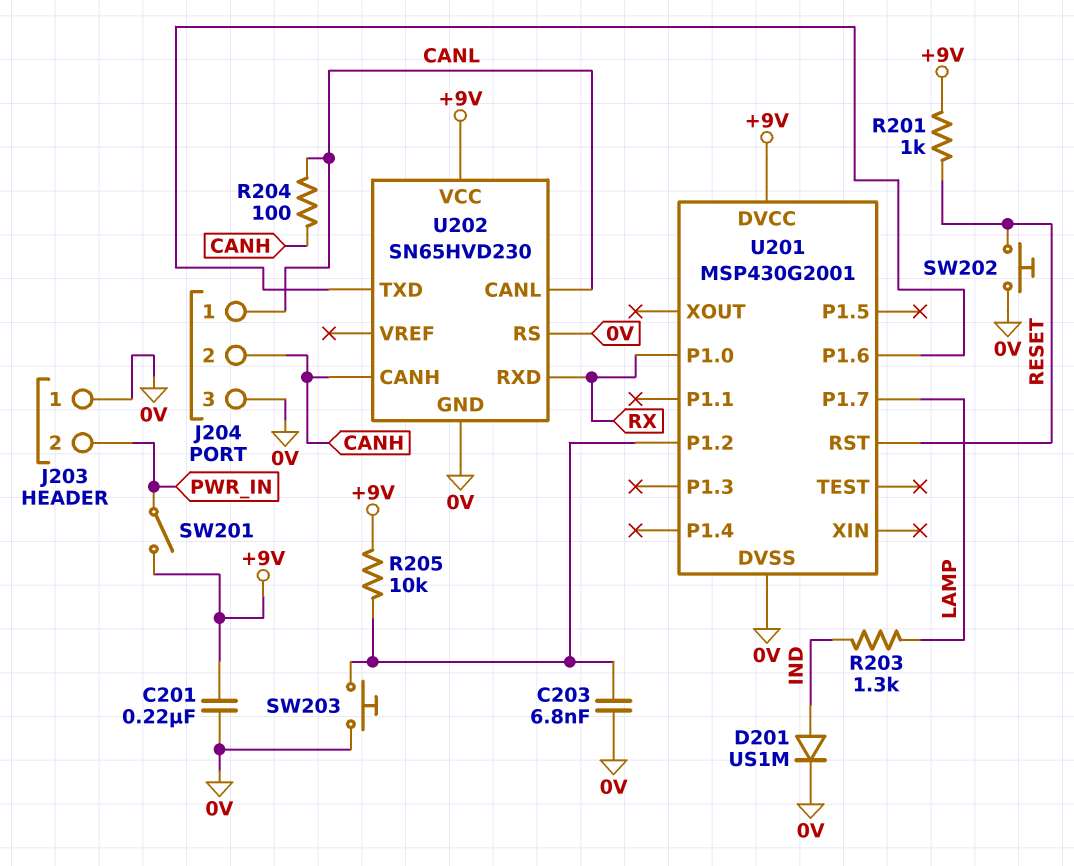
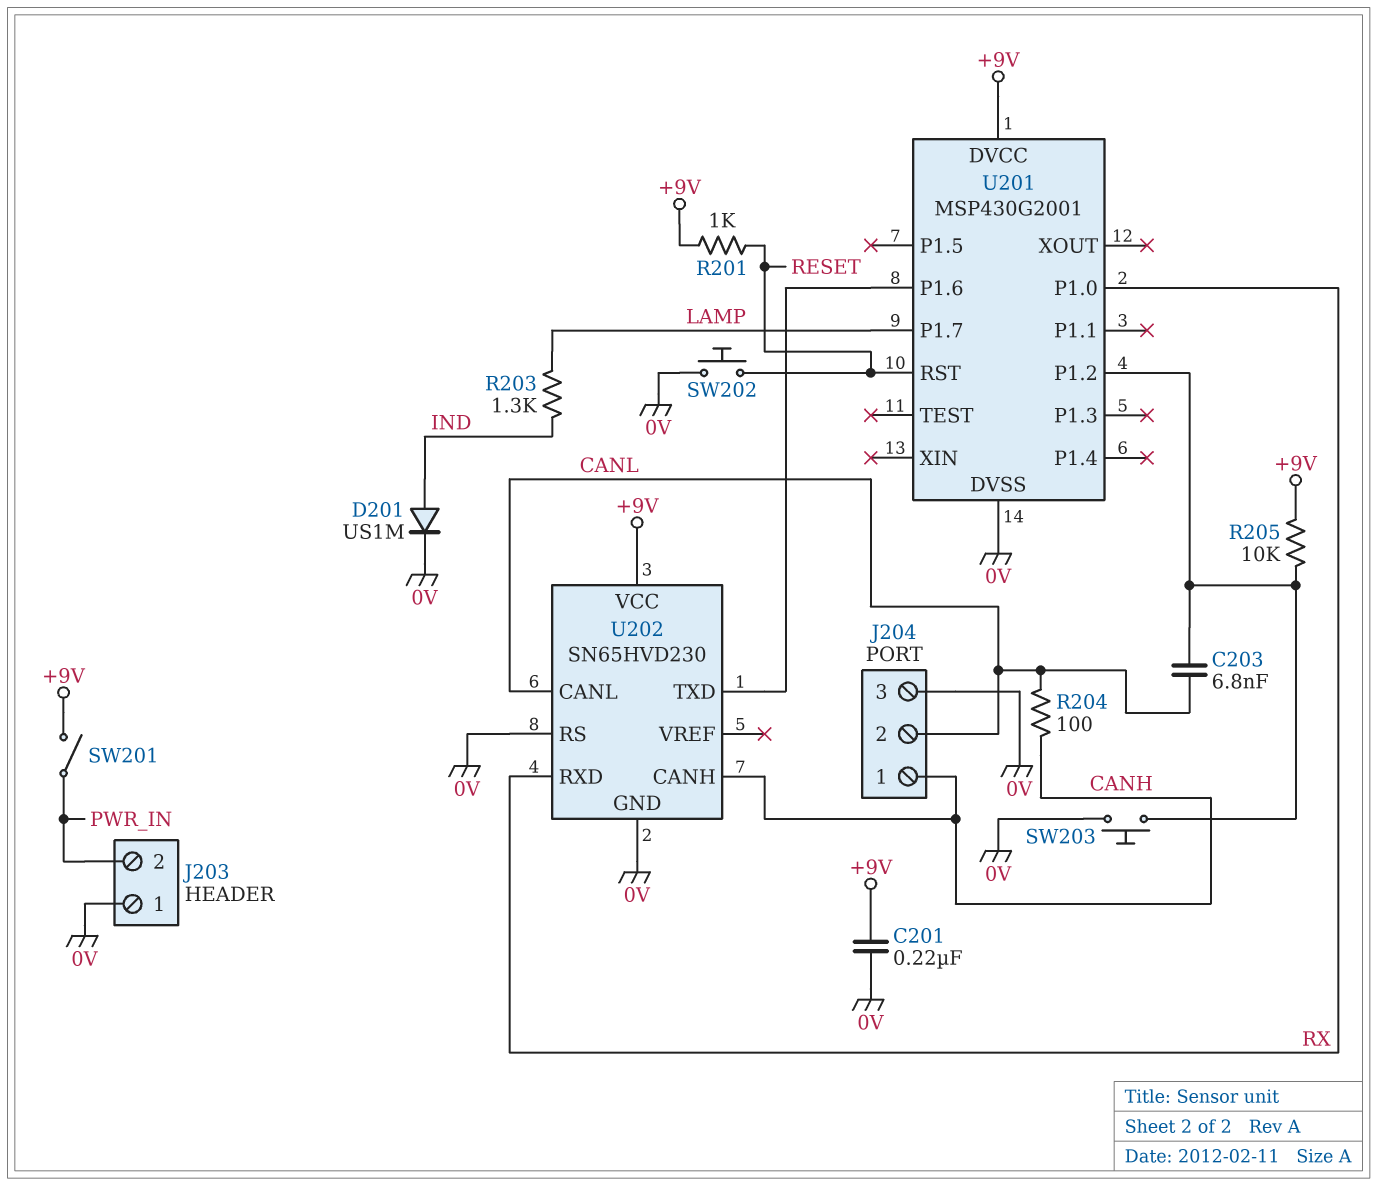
C203: 6.8nF (0V, U201/P1.2) -> 6.8nF (CANL, U201/P1.2)
J204 pin 1: CANL -> CANH
J204 pin 2: CANH -> CANL

